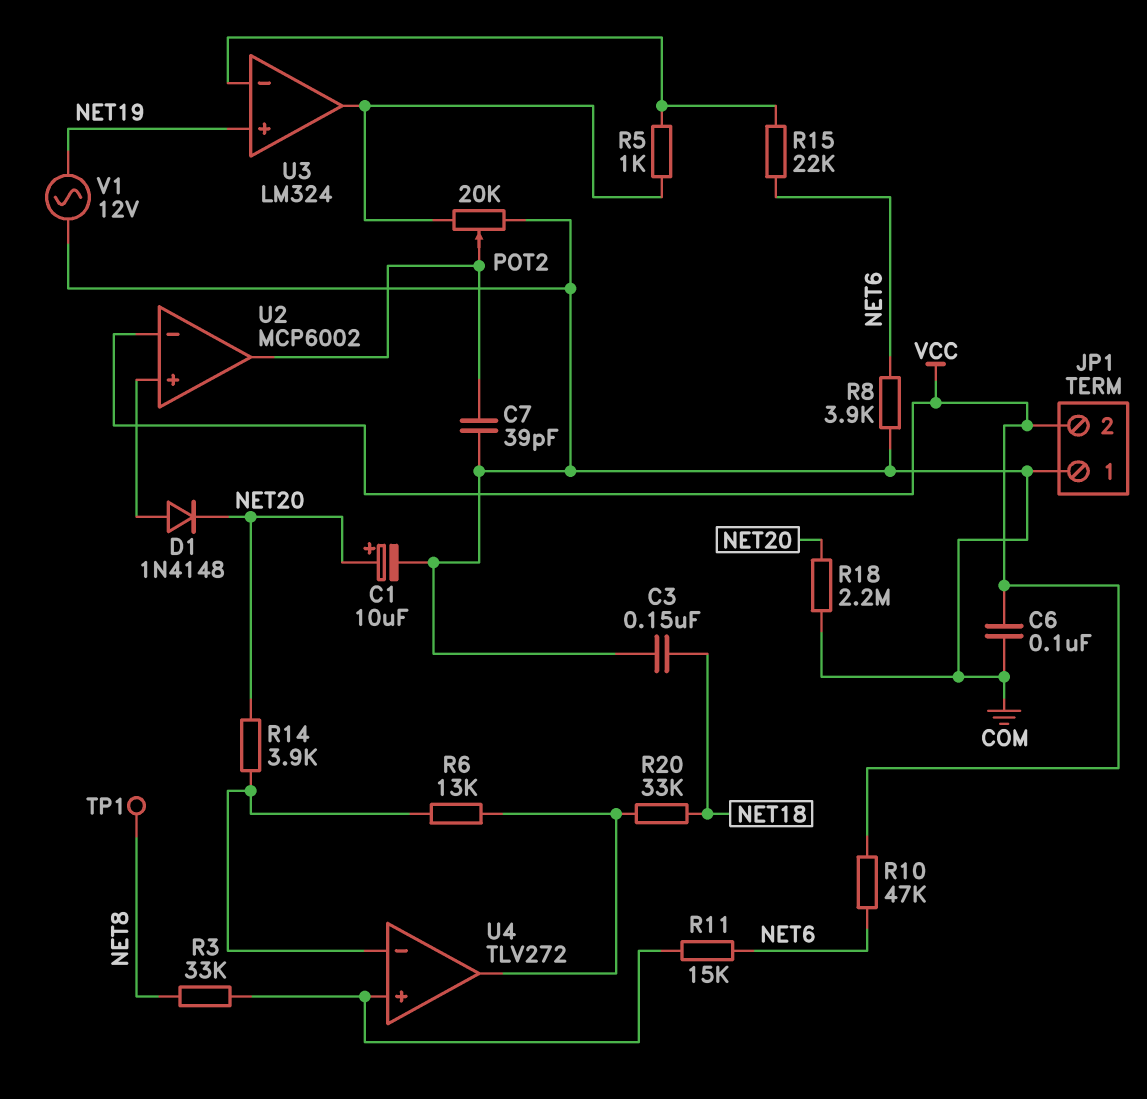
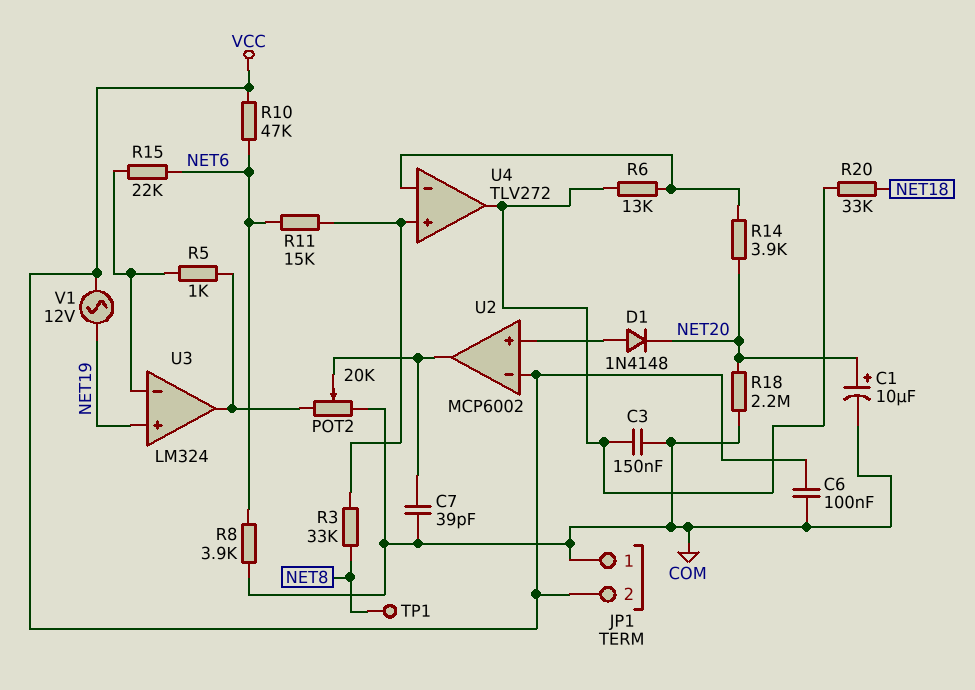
C3: 150nF (COM, NET18) -> 150nF (COM, U4/out)
V1: AC 12V (COM, NET19) -> AC 12V (NET19, VCC)

